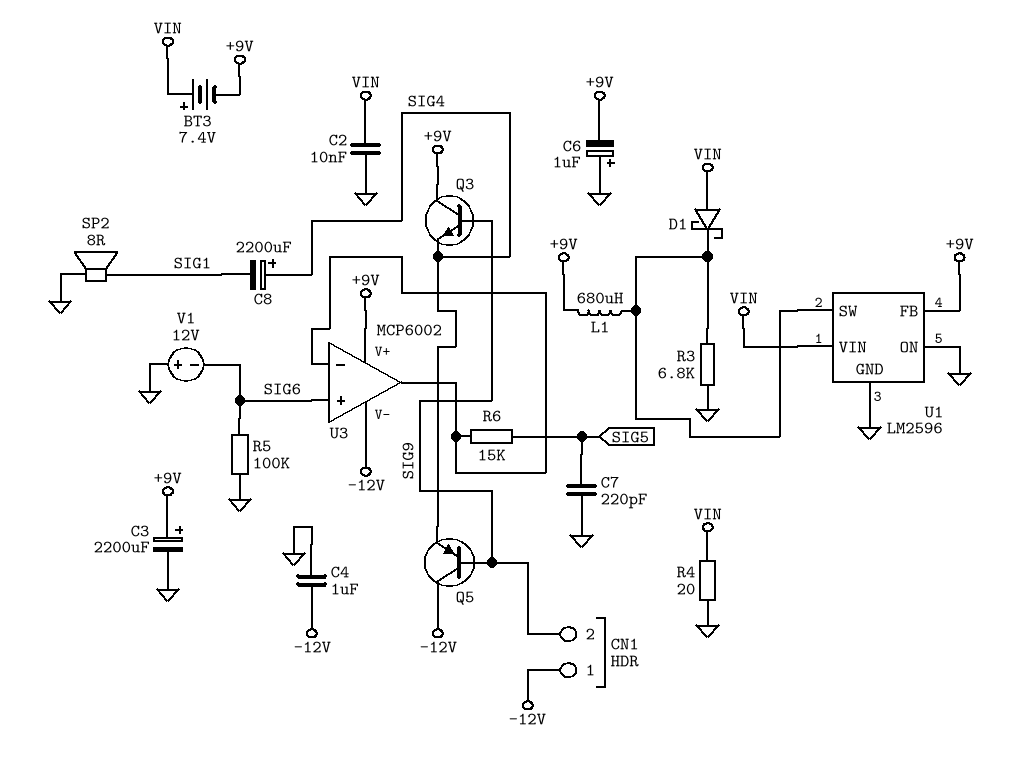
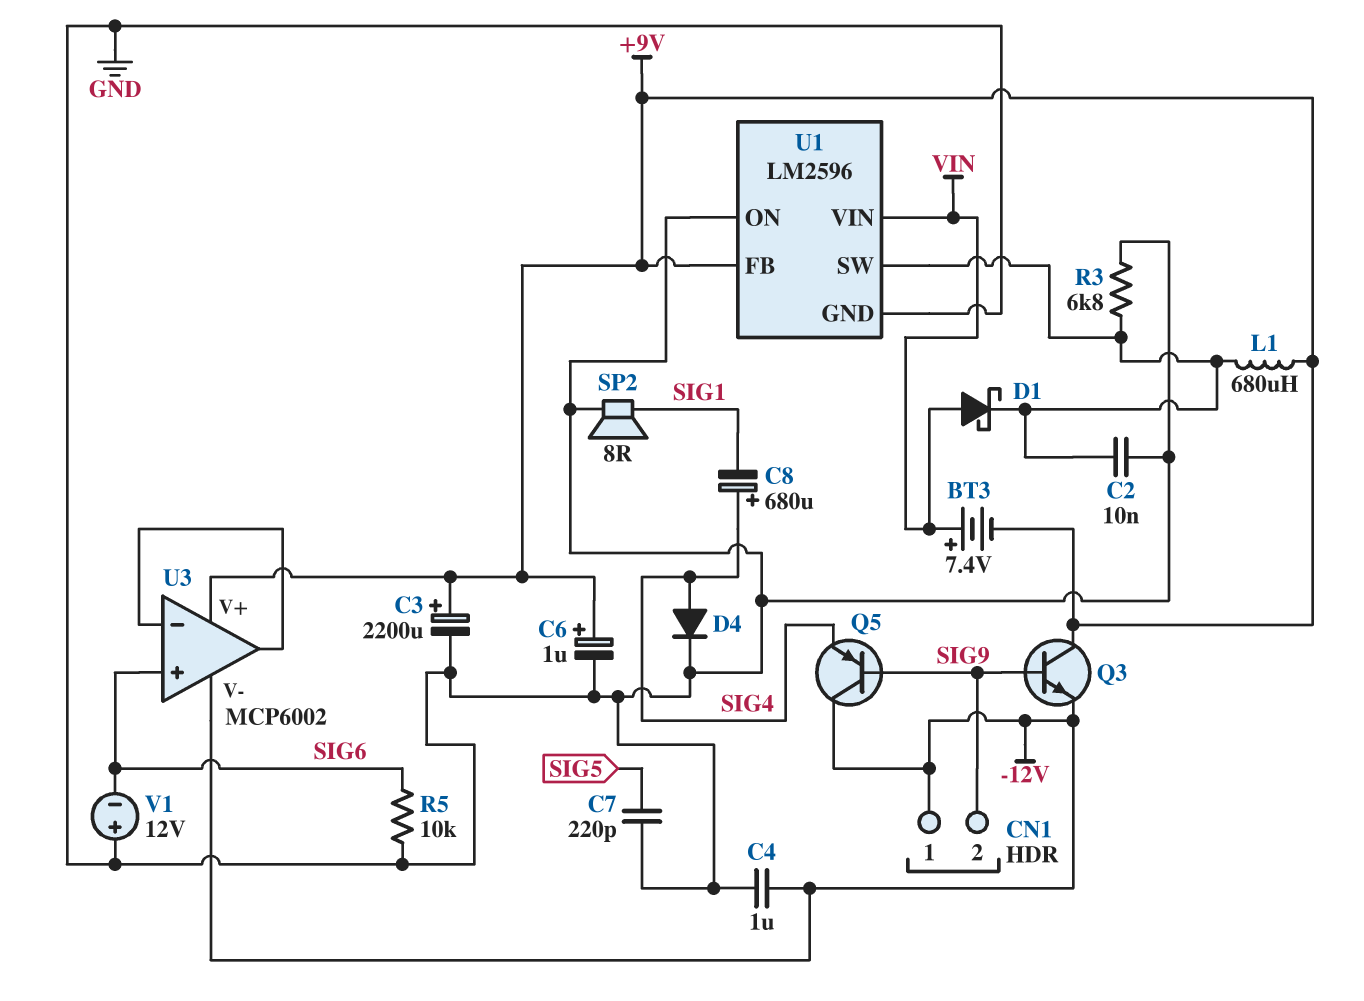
C2: 10nF (GND, VIN) -> 10nF (GND, U1/SW)
C6: 1uF (plus GND, minus +9V) -> 1uF (plus +9V, minus GND)
C8: 2200uF (plus SIG4, minus SIG1) -> 680uF (plus SIG4, minus SIG1)
D4: none -> diode (A SIG4, K GND)
Q3: NPN (B SIG9, C +9V, E SIG4) -> NPN (B SIG9, C +9V, E -12V)
R4: 20 (GND, VIN) -> none
R5: 100k (GND, SIG6) -> 10k (GND, SIG6)
R6: 15k (SIG5, U3/in-) -> none

